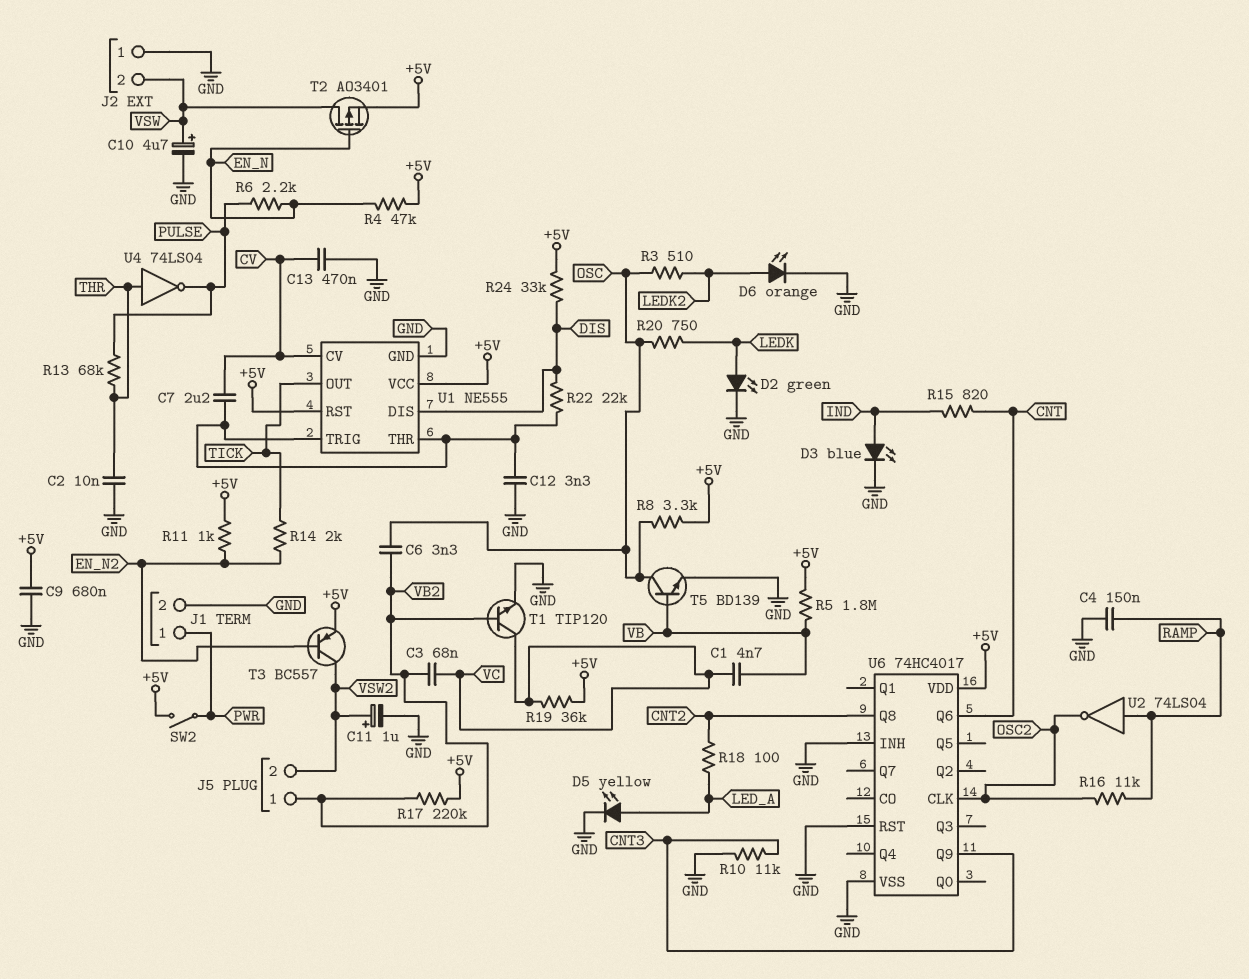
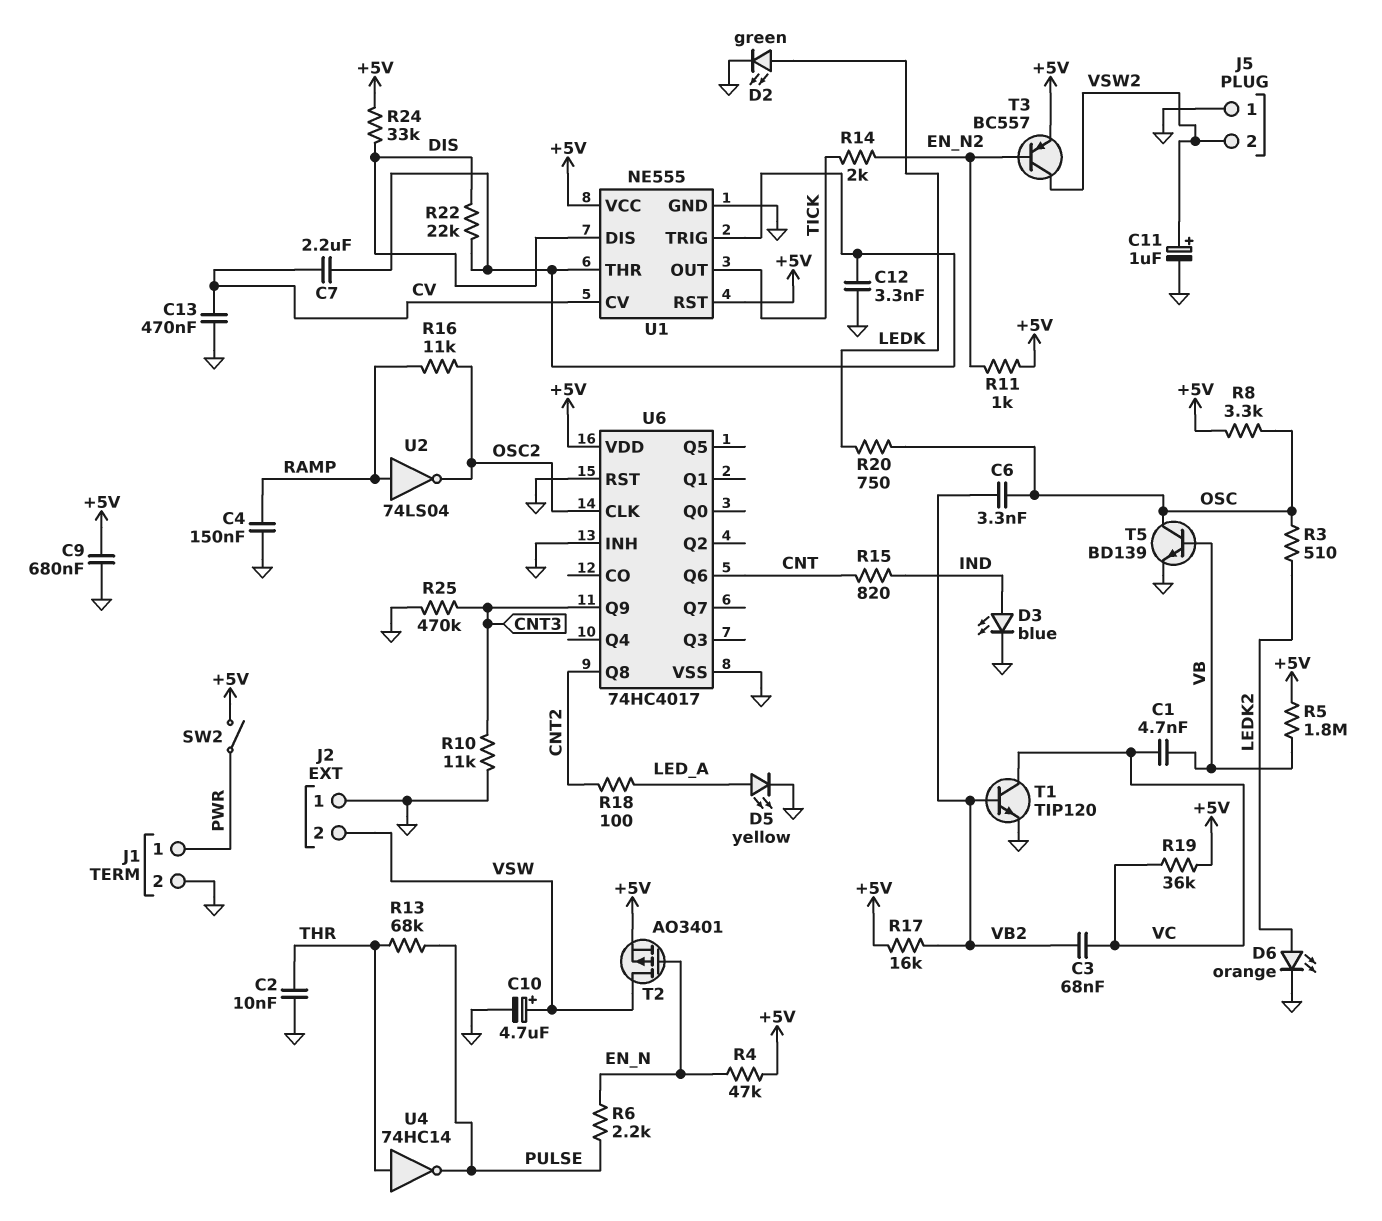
J5 pin 1: VB2 -> GND
R17: 220k (+5V, VB2) -> 16k (+5V, VB2)
R25: none -> 470k (CNT3, GND)
U4: NOT 74LS04 (in THR, out PULSE) -> NOT 74HC14 (in THR, out PULSE)

